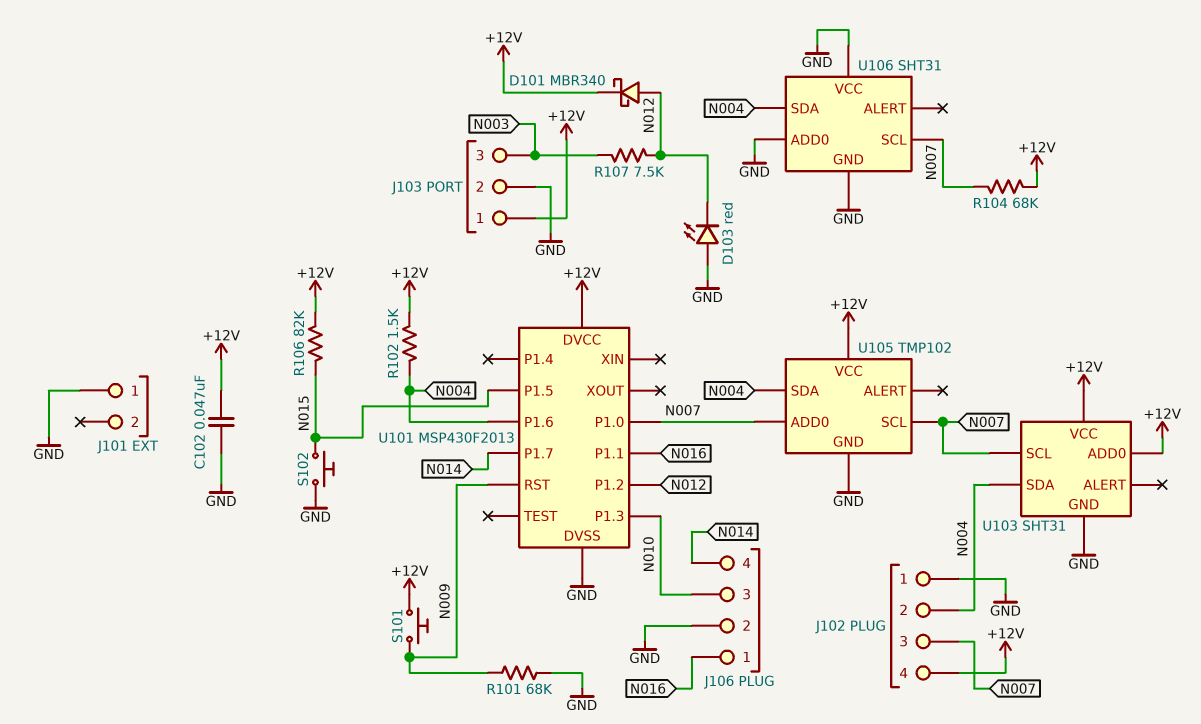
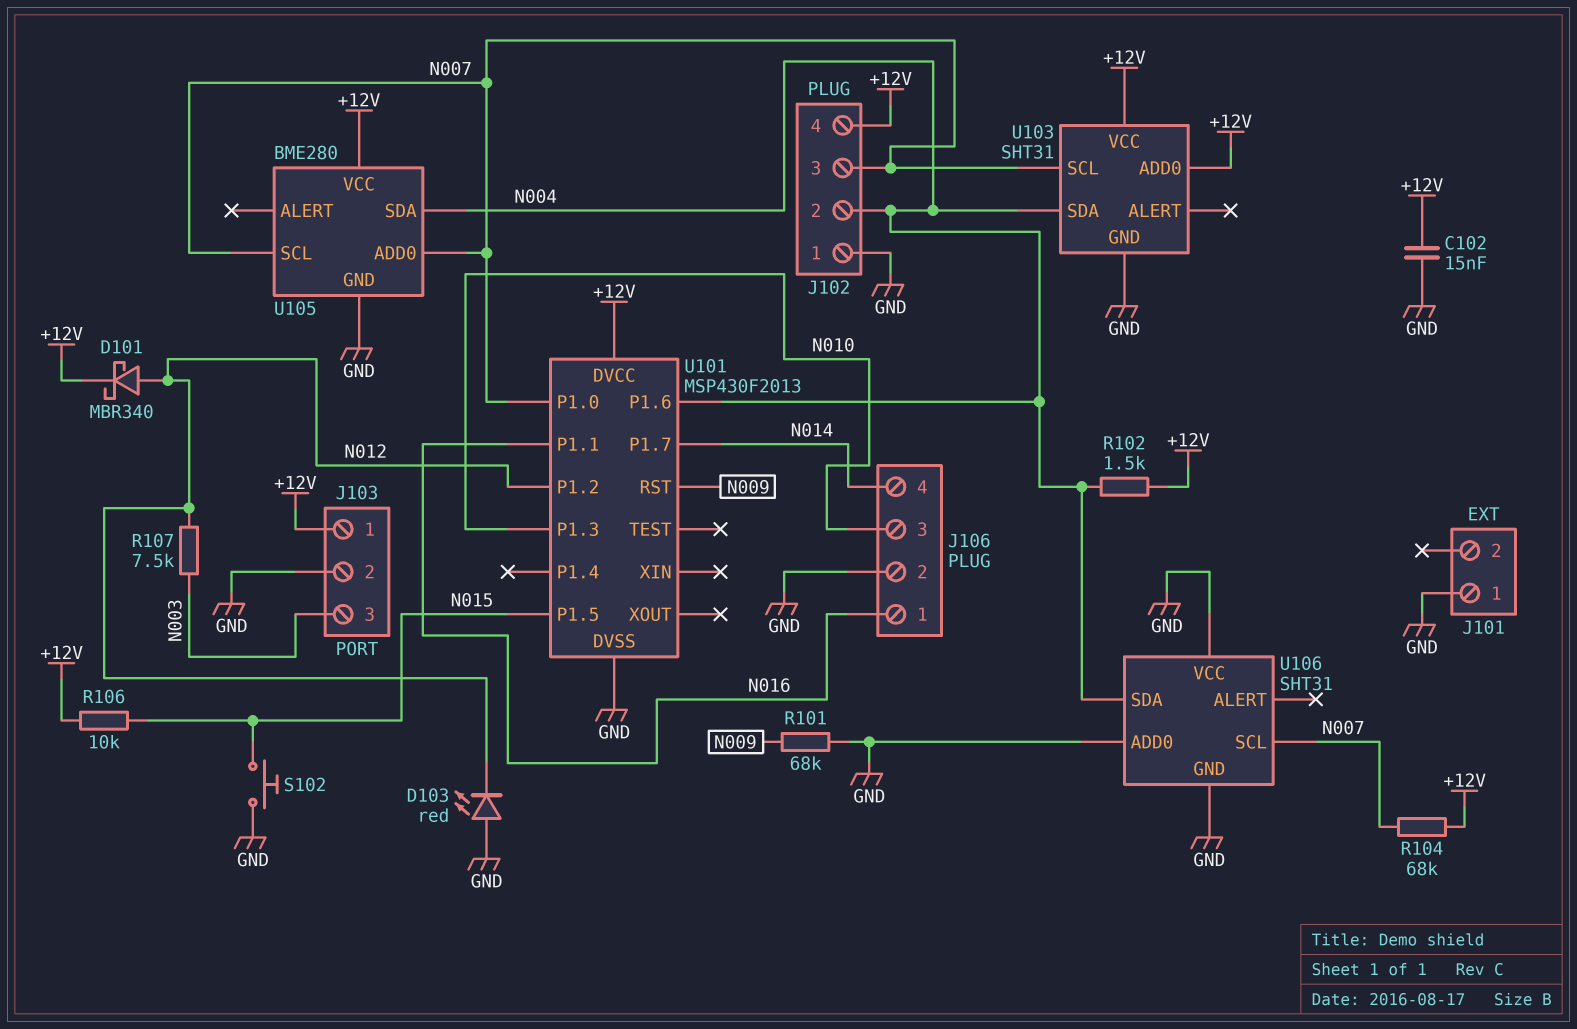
C102: 47nF (+12V, GND) -> 15nF (+12V, GND)
R106: 82k (+12V, N015) -> 10k (+12V, N015)
S101: button (+12V, N009) -> none
U105: TMP102 -> BME280

